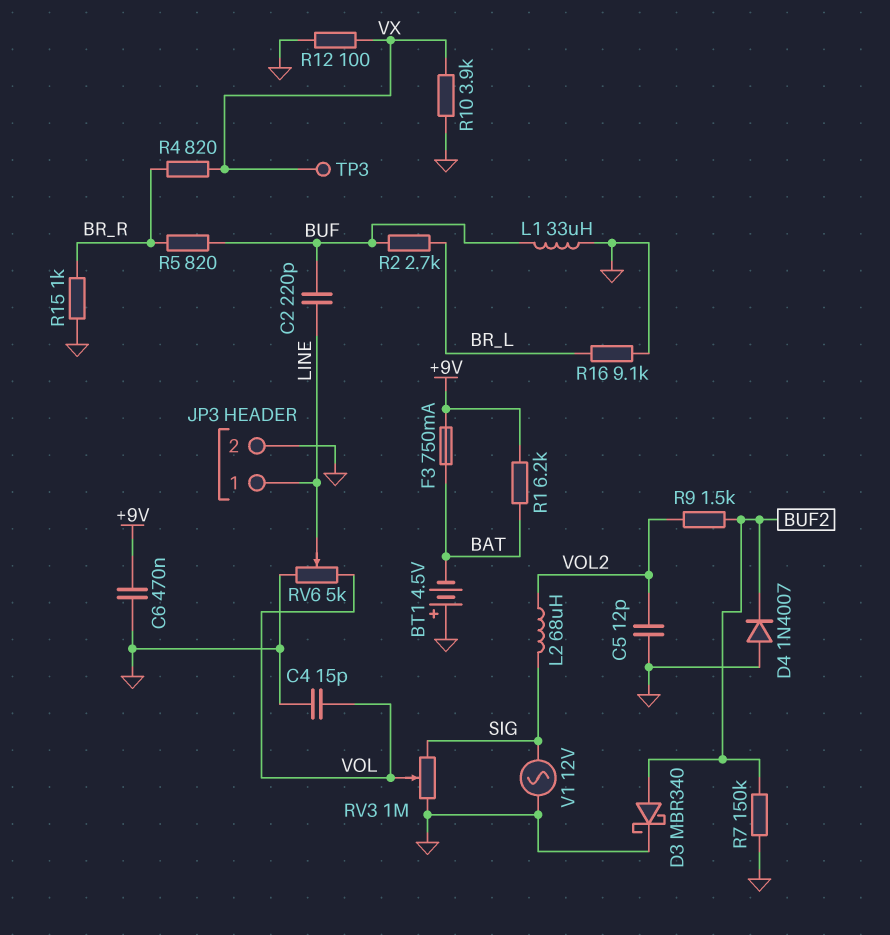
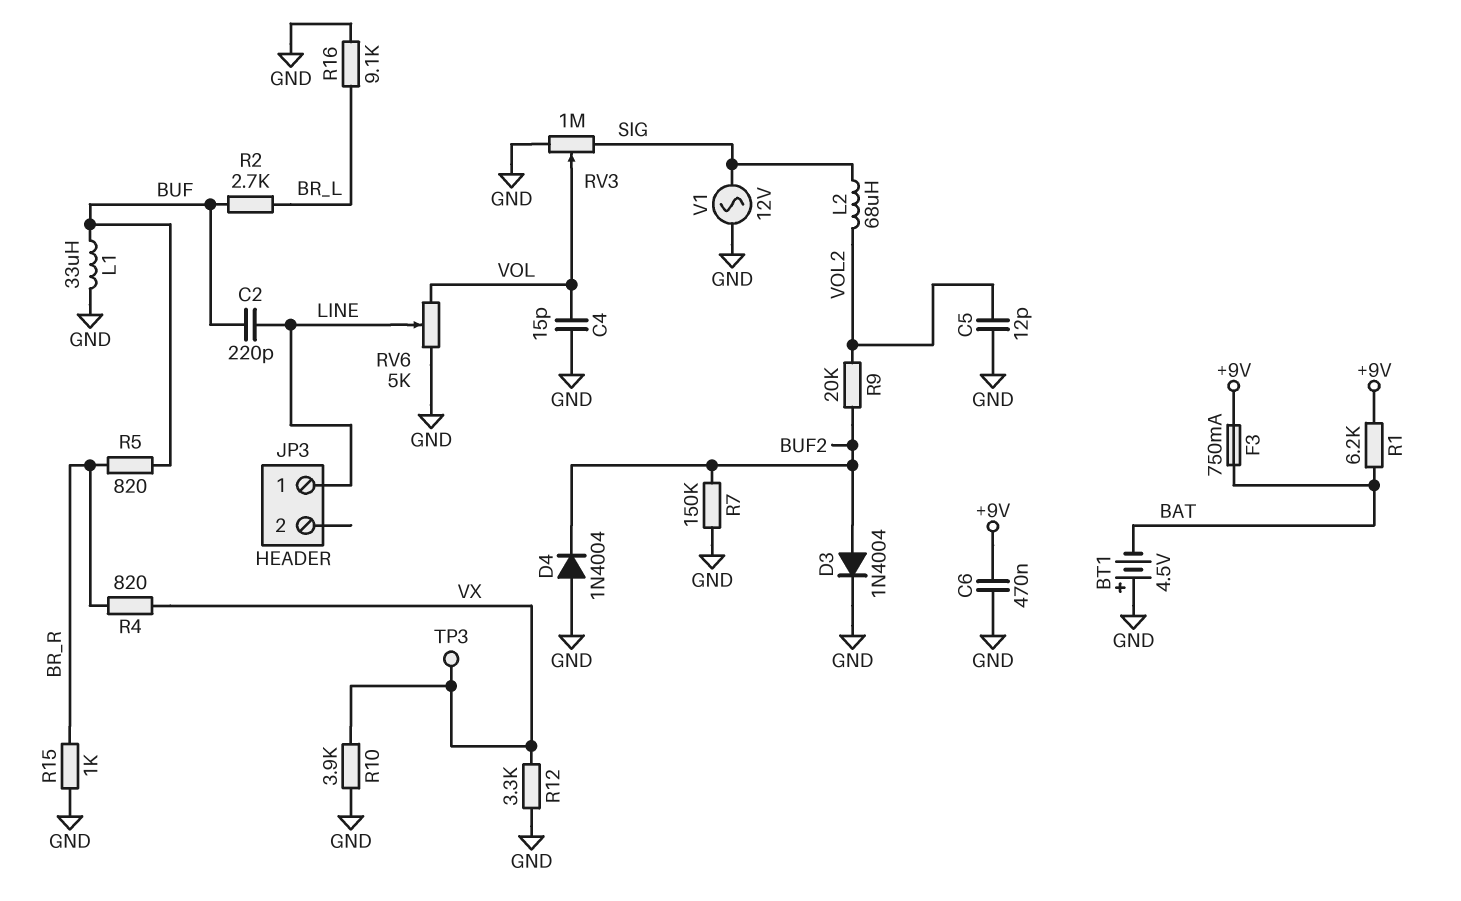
D3: schottky MBR340 (A BUF2, K GND) -> diode 1N4004 (A BUF2, K GND)
D4: diode 1N4007 (A GND, K BUF2) -> diode 1N4004 (A GND, K BUF2)
JP3 pin 2: GND -> none
R9: 1.5k (BUF2, VOL2) -> 20k (BUF2, VOL2)
R12: 100 (GND, VX) -> 3.3k (GND, VX)

